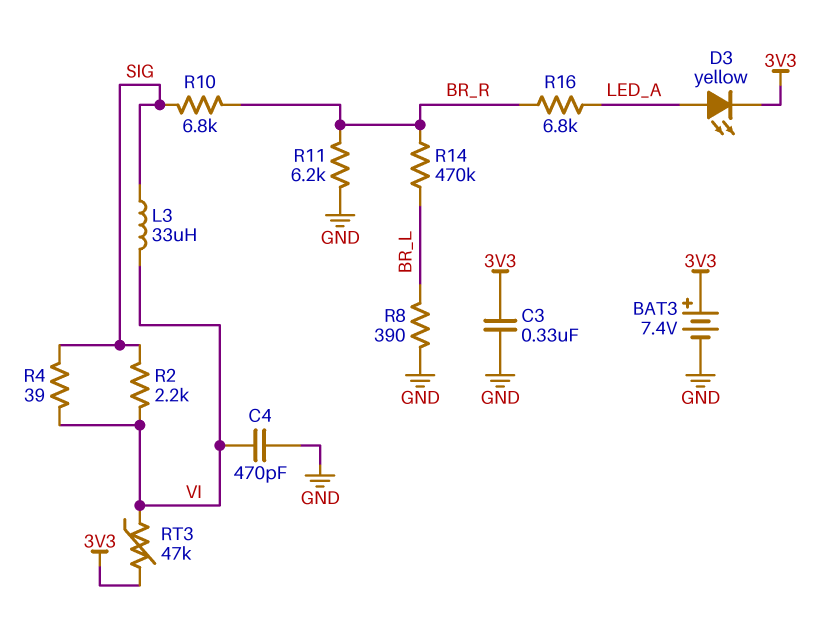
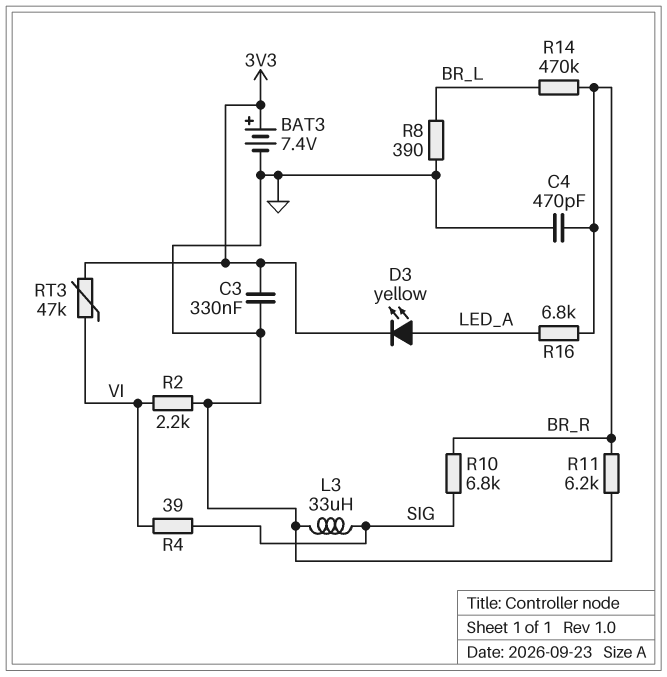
C4: 470pF (GND, VI) -> 470pF (BR_R, GND)
L3: 33uH (SIG, VI) -> 33uH (GND, SIG)
R2: 2.2k (SIG, VI) -> 2.2k (GND, VI)

